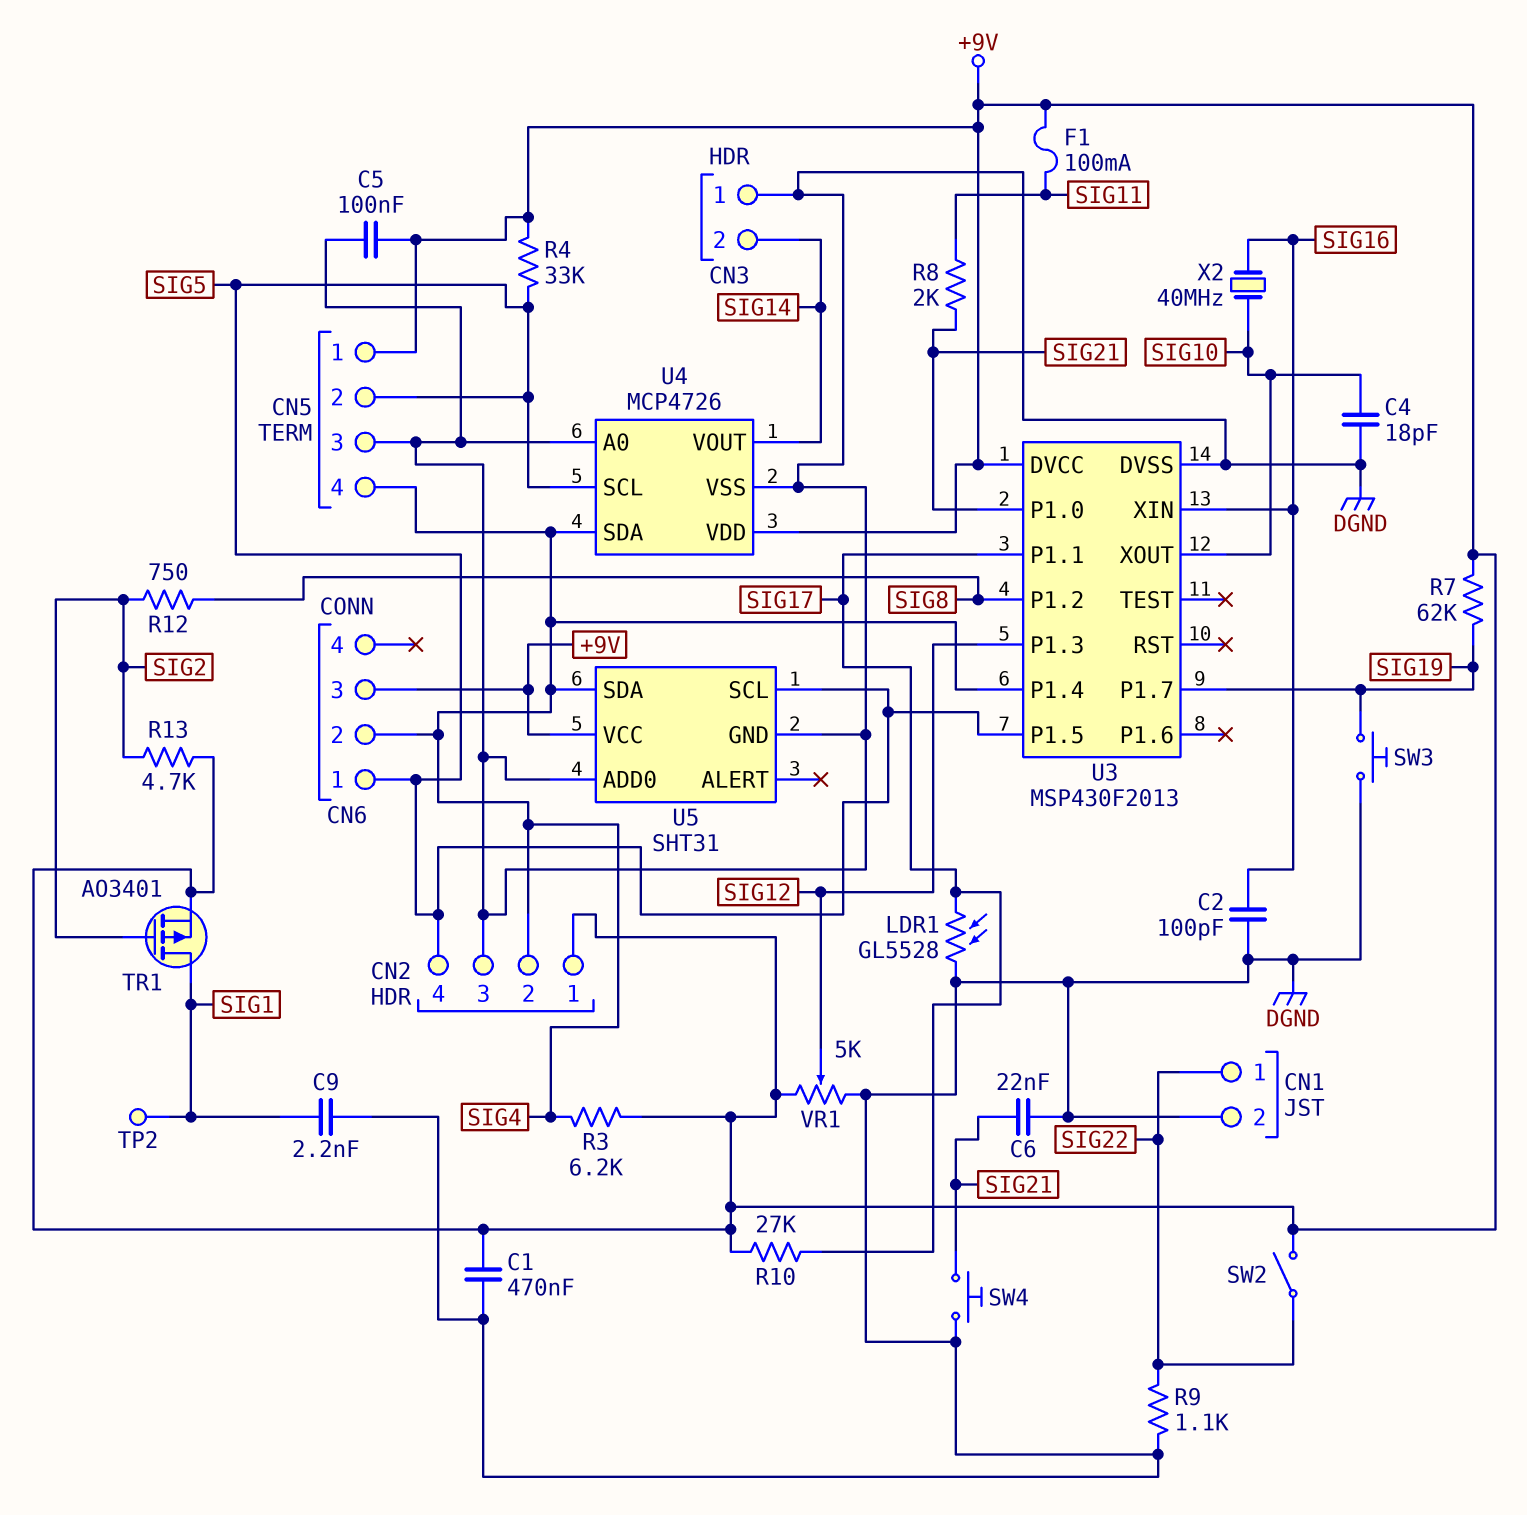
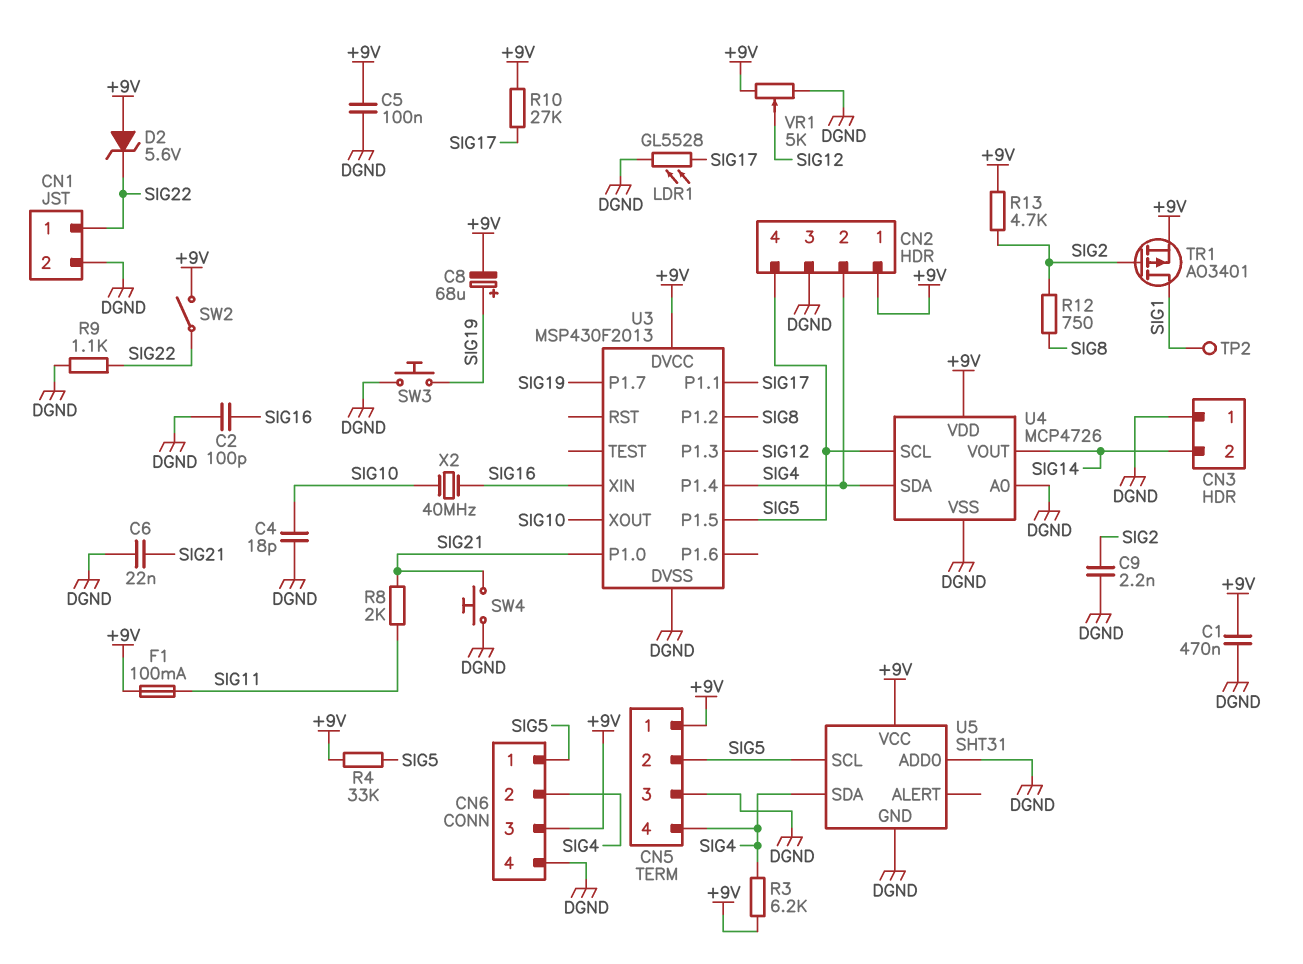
C8: none -> 68uF (plus SIG19, minus +9V)
C9: 2.2nF (DGND, SIG1) -> 2.2nF (DGND, SIG2)
CN6 pin 4: none -> DGND
D2: none -> zener 5.6V (A +9V, K SIG22)
R7: 62k (+9V, SIG19) -> none

